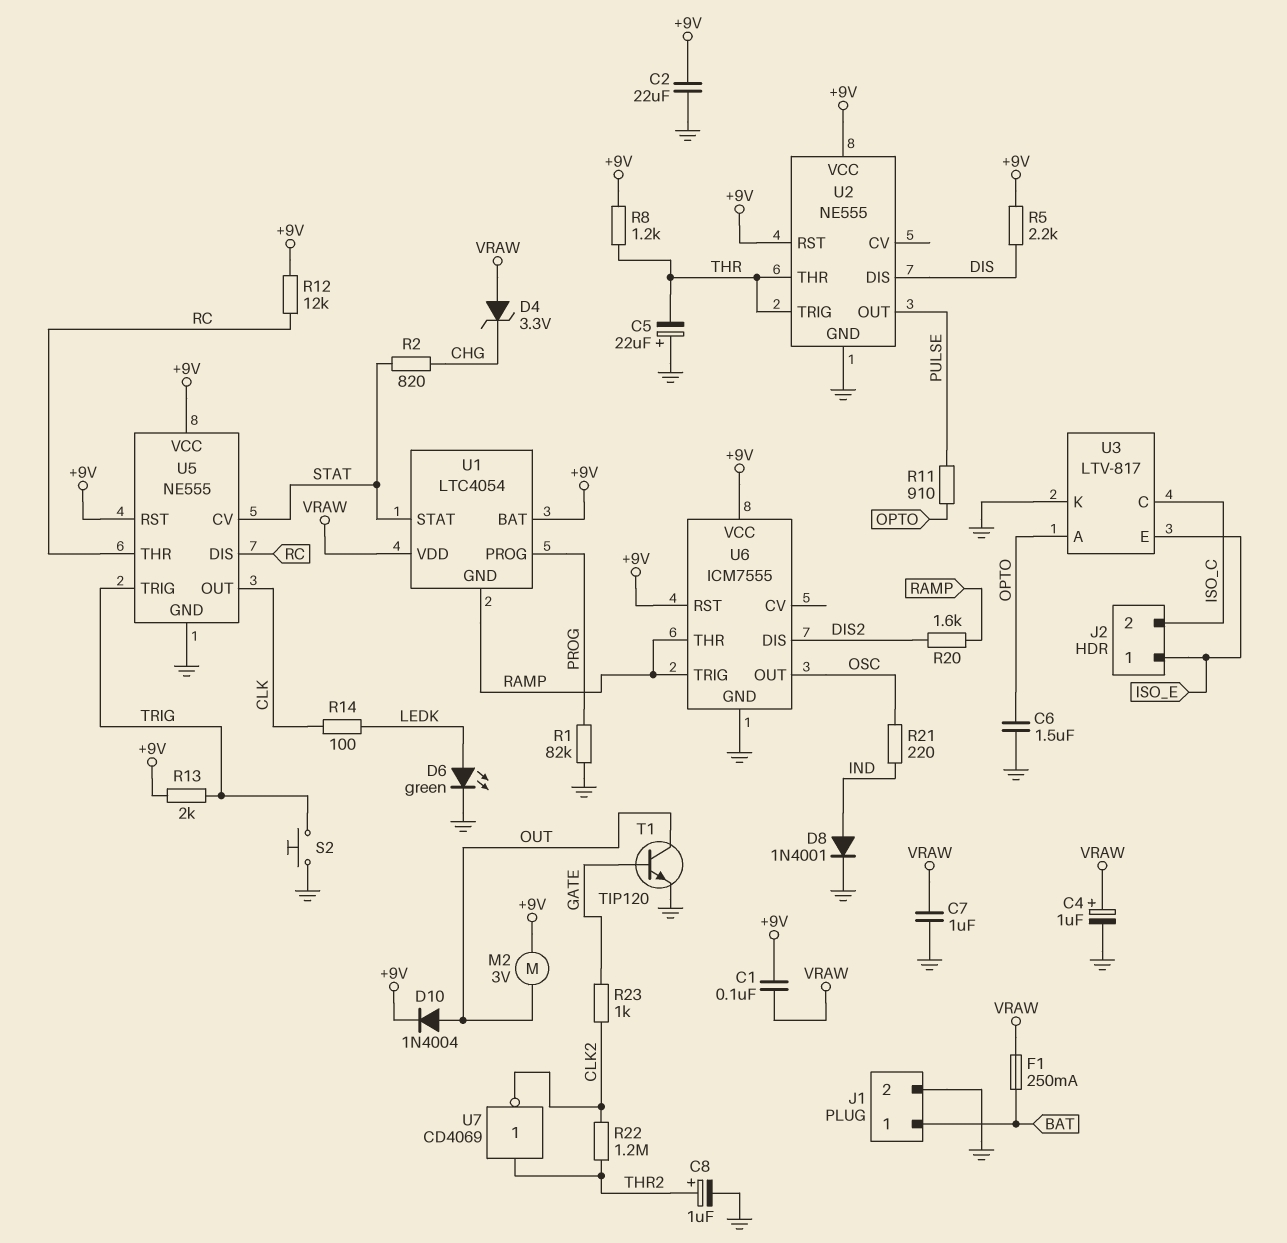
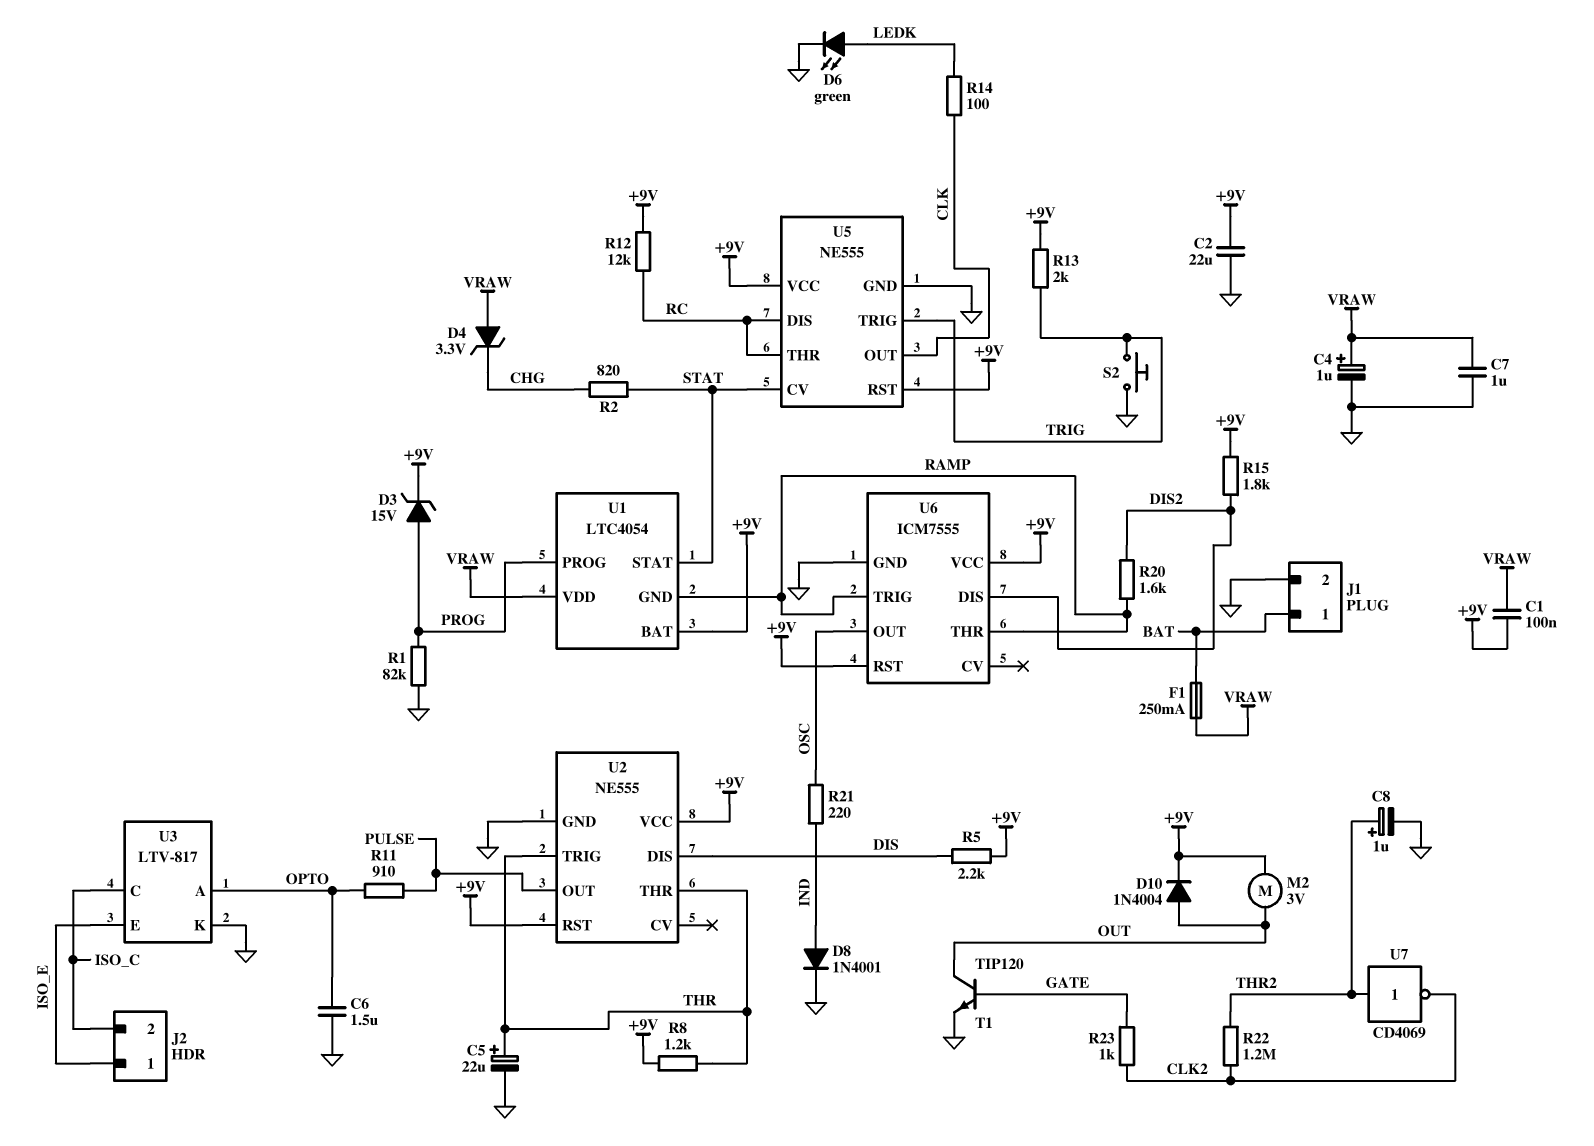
C5: 22uF (plus GND, minus THR) -> 22uF (plus THR, minus GND)
D3: none -> zener 15V (A PROG, K +9V)
R15: none -> 1.8k (+9V, DIS2)

